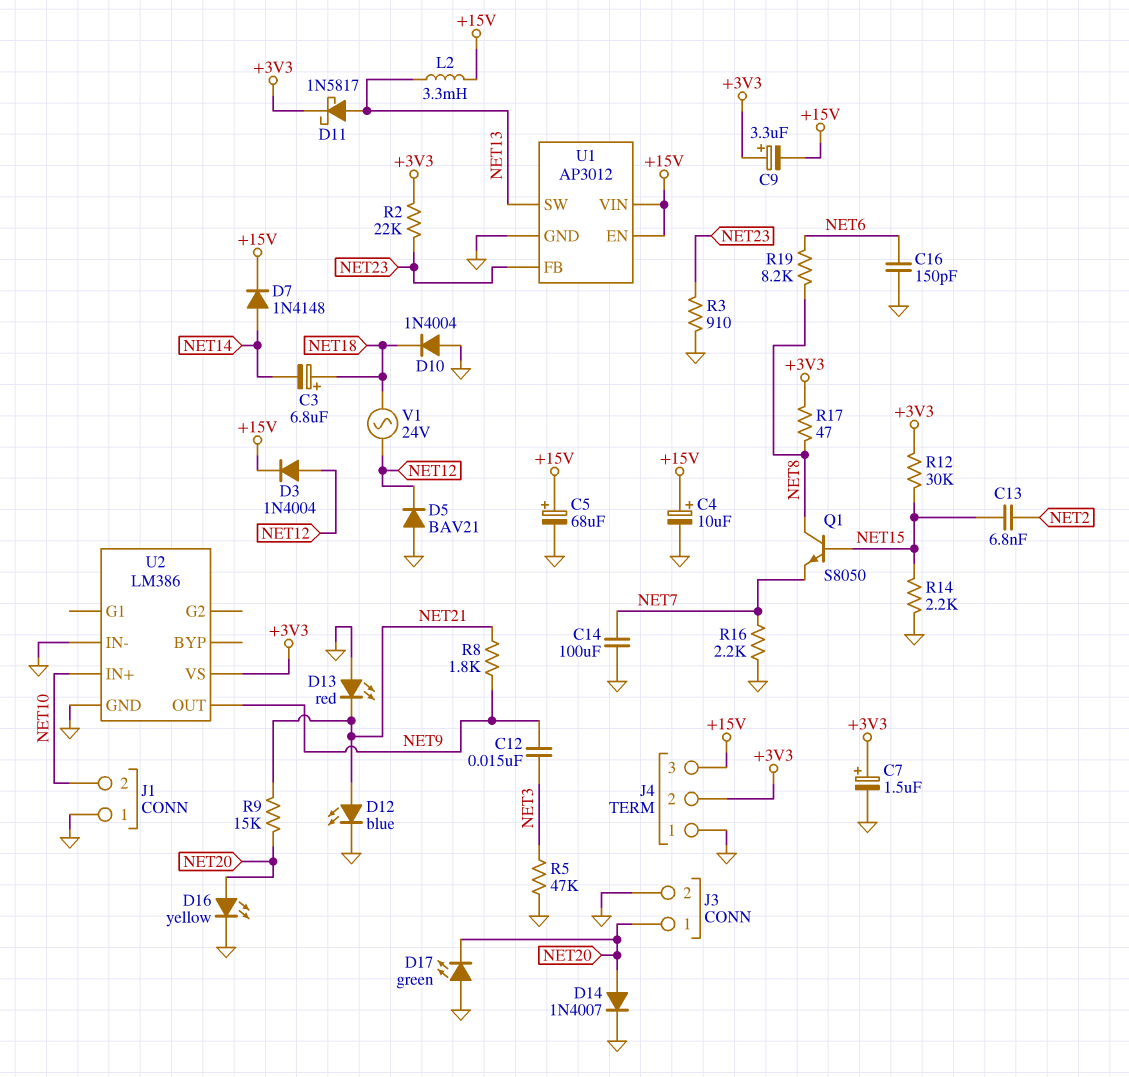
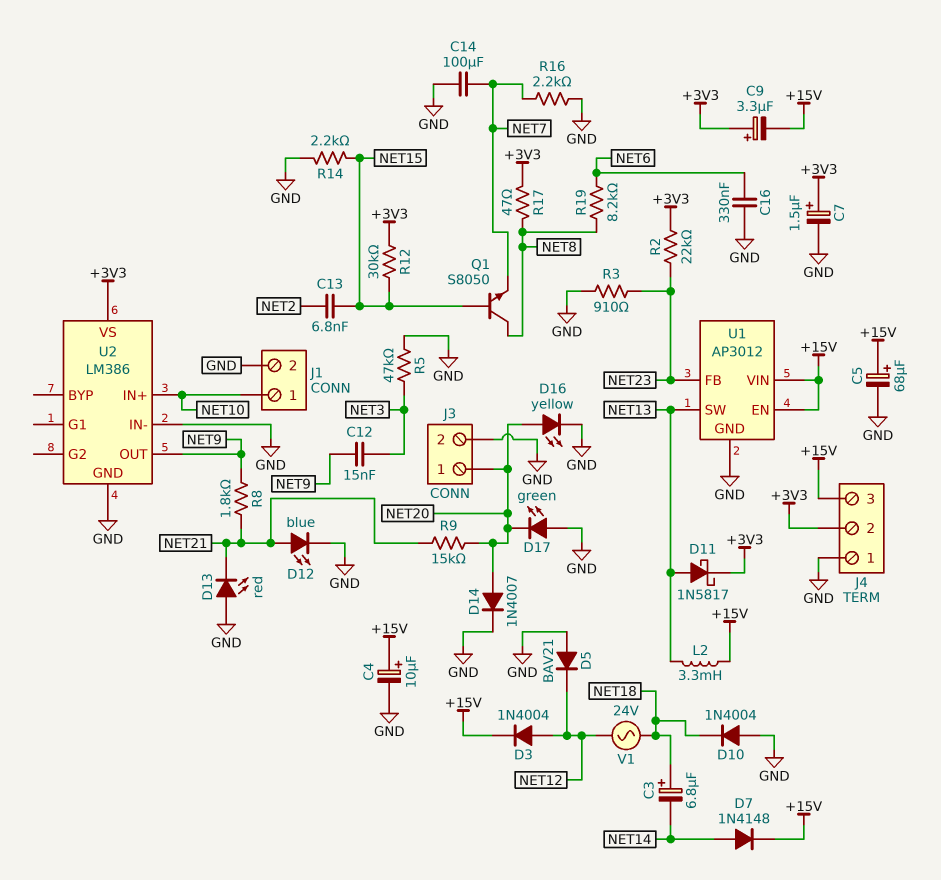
C16: 150pF (GND, NET6) -> 330nF (GND, NET6)
J1 pin 1: GND -> NET10
J1 pin 2: NET10 -> GND

